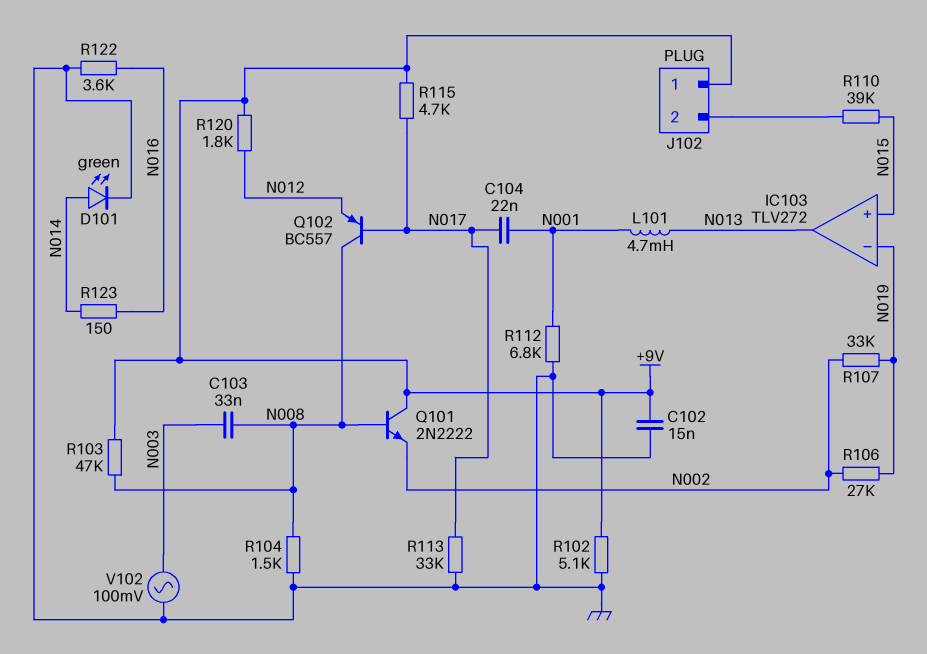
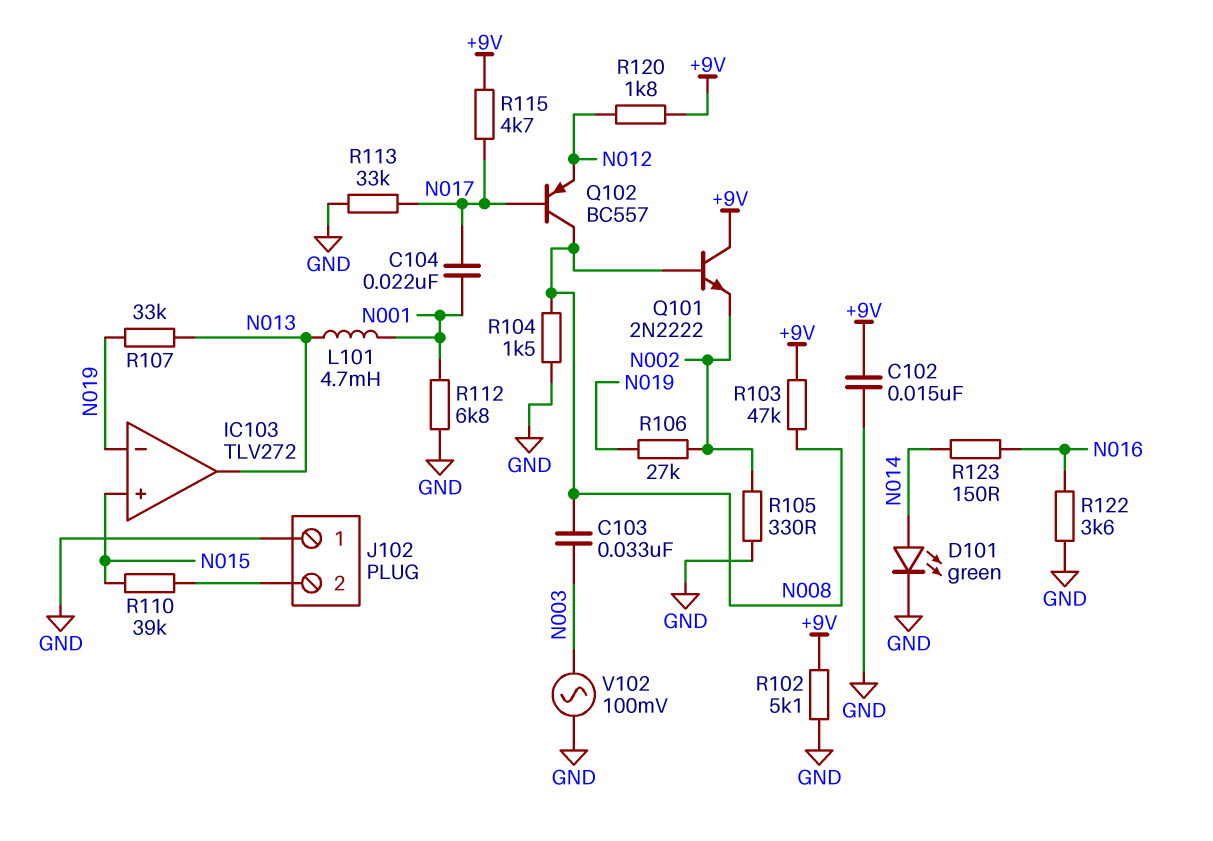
J102 pin 1: +9V -> GND
R105: none -> 330 (GND, N002)
R107: 33k (N002, N019) -> 33k (N013, N019)

